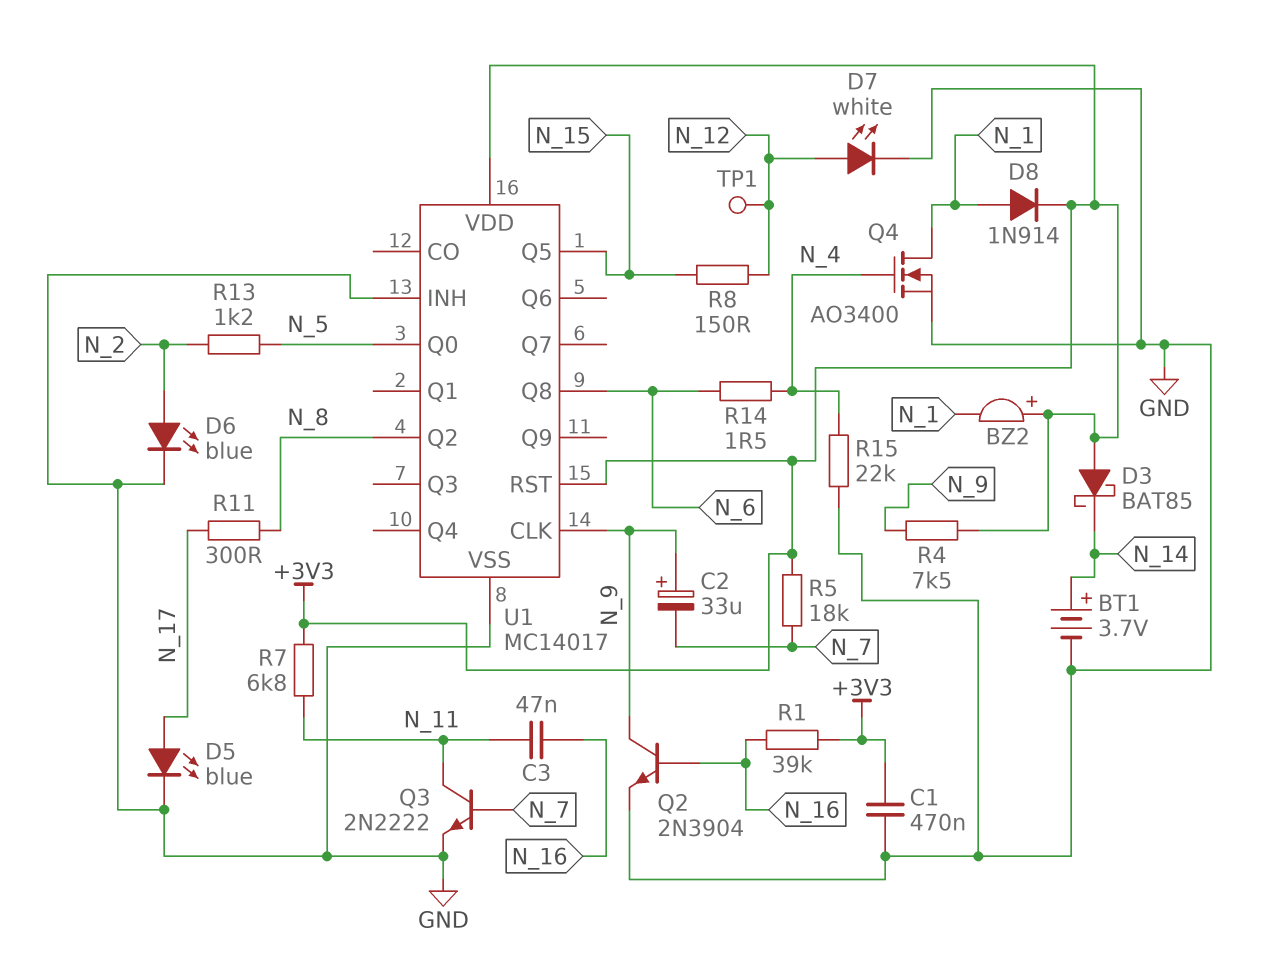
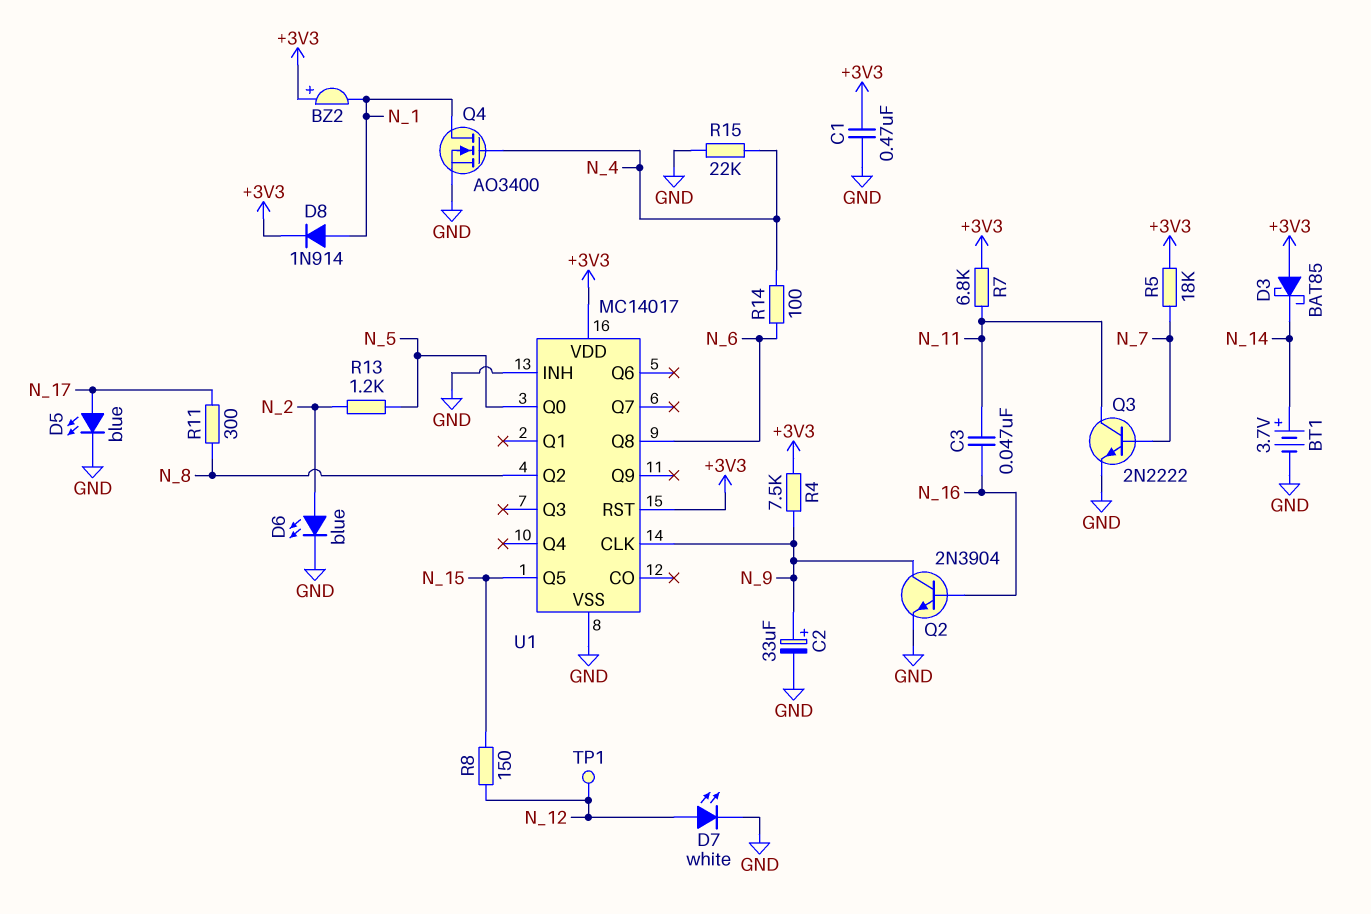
C2: 33uF (plus N_9, minus N_7) -> 33uF (plus N_9, minus GND)
R1: 39k (+3V3, N_16) -> none
R14: 1.5 (N_4, N_6) -> 100 (N_4, N_6)

